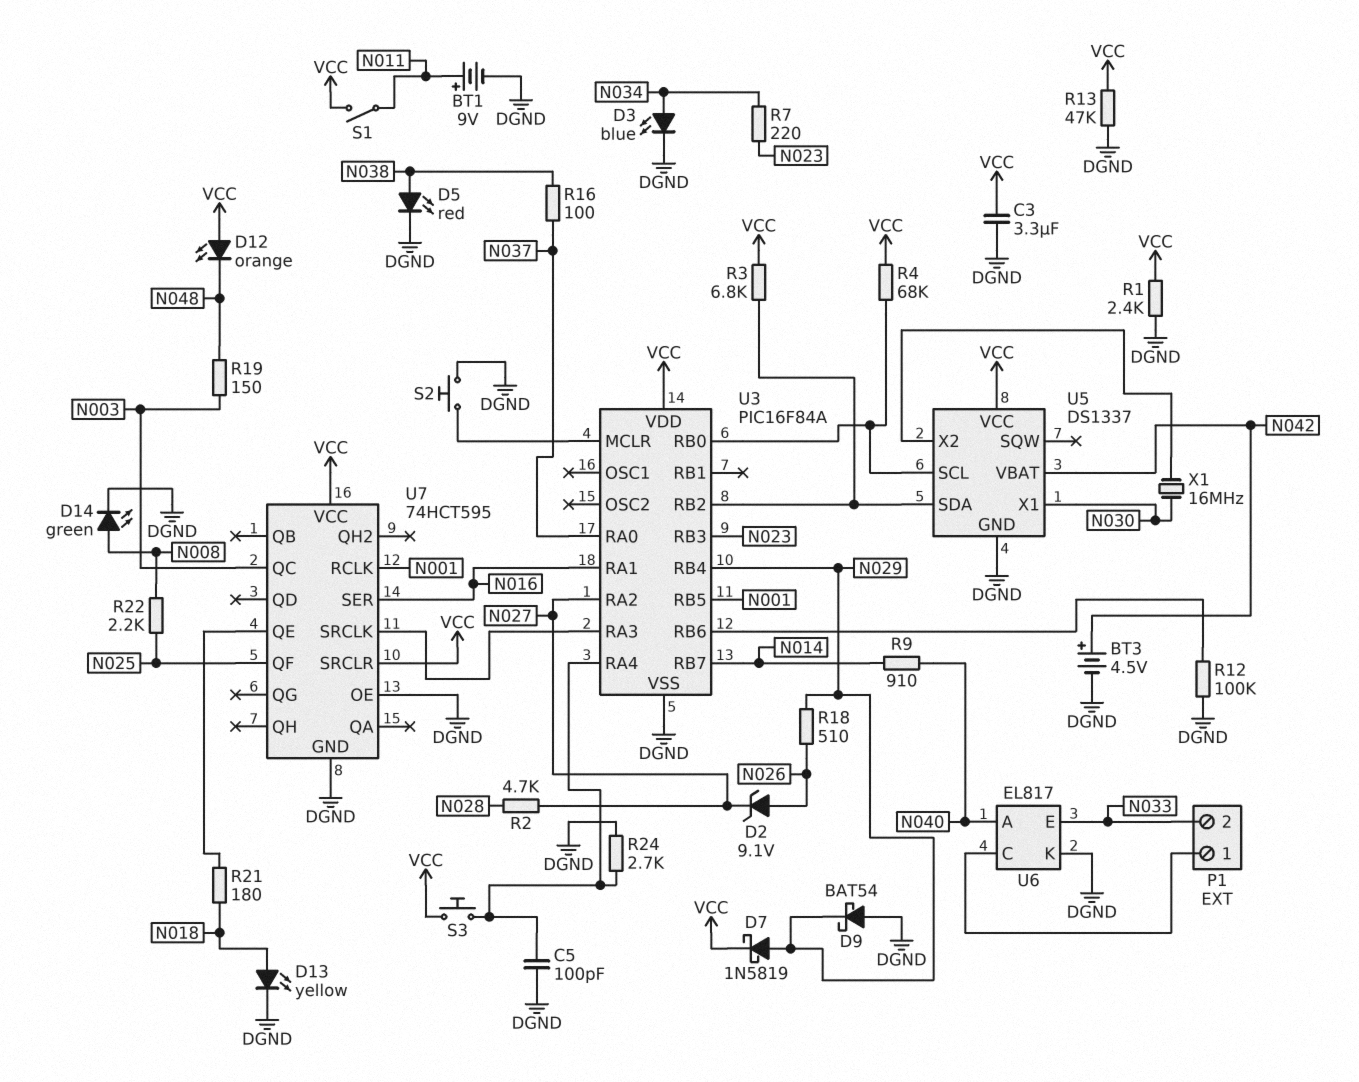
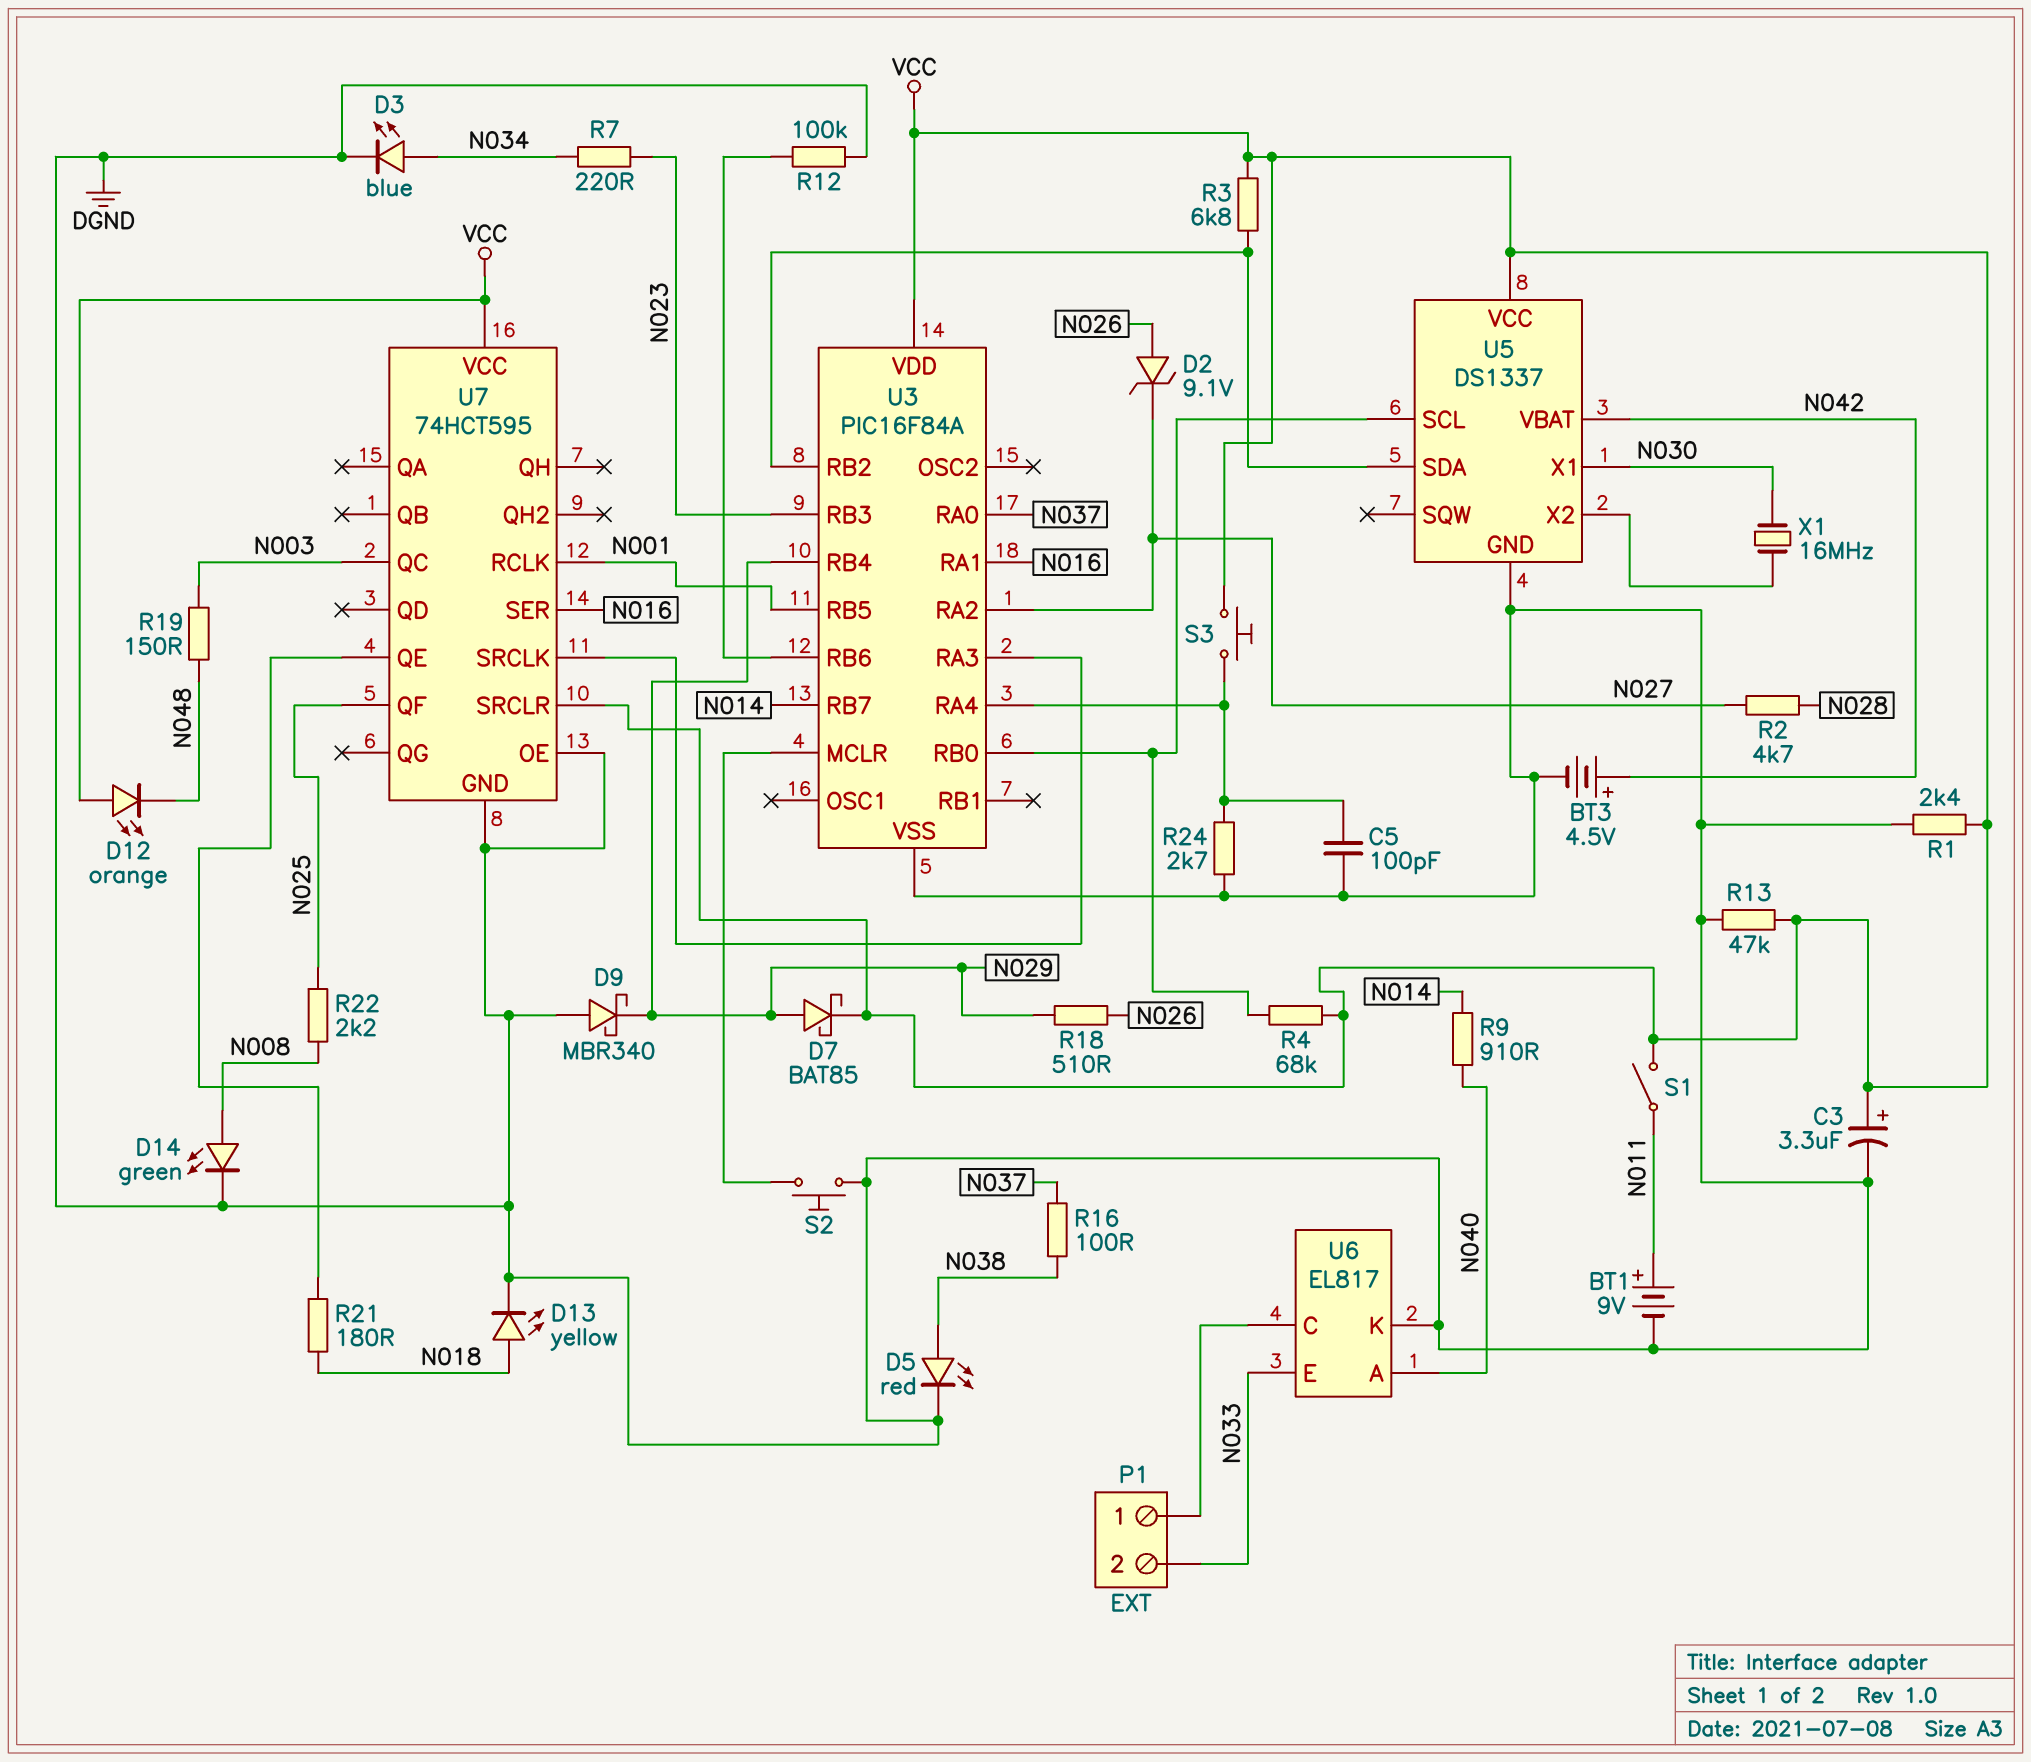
C3: 3.3uF (DGND, VCC) -> 3.3uF (plus VCC, minus DGND)
D7: schottky 1N5819 (A N029, K VCC) -> schottky BAT85 (A N029, K VCC)
D9: schottky BAT54 (A DGND, K N029) -> schottky MBR340 (A DGND, K N029)

